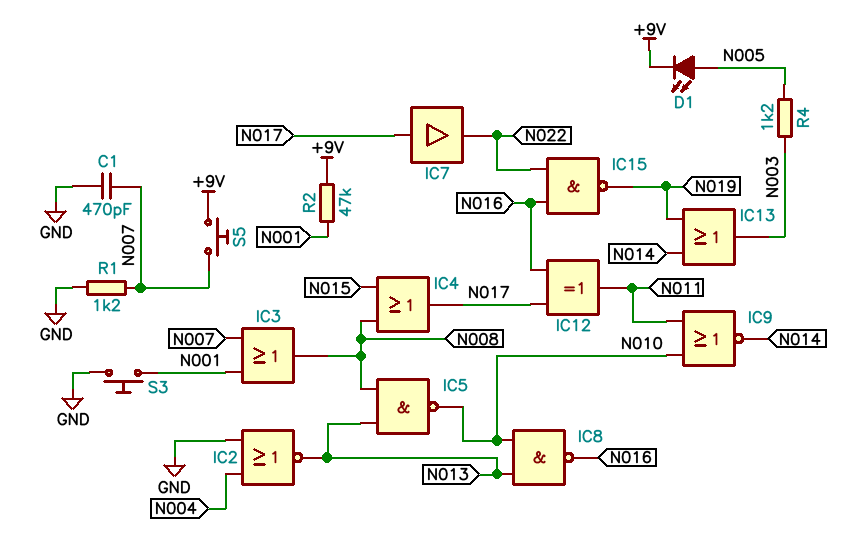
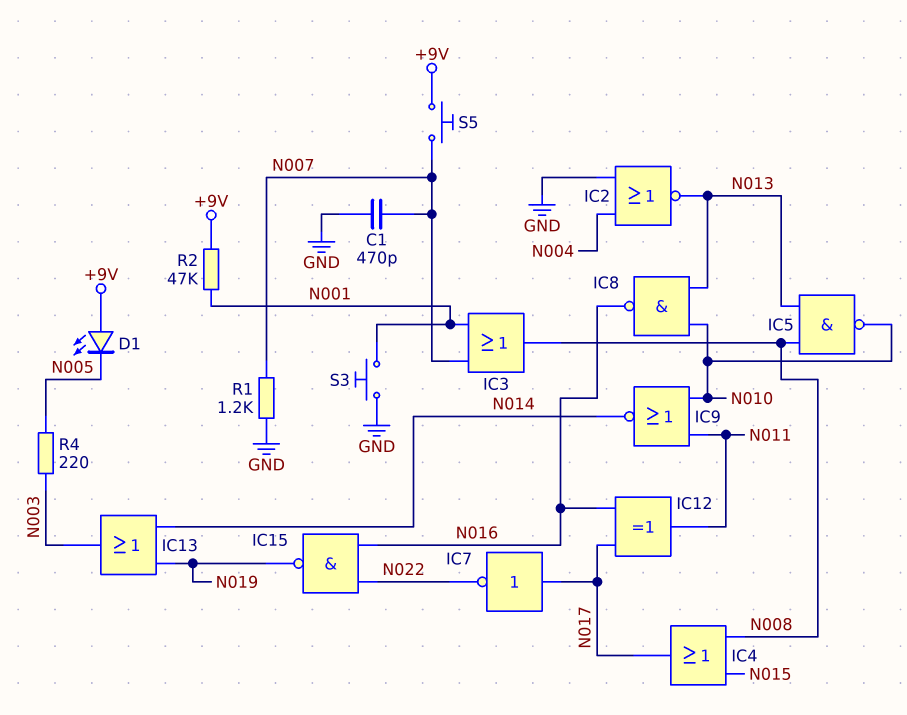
D1: LED (A N005, K +9V) -> LED (A +9V, K N005)
IC7: buffer (in N017, out N022) -> NOT (in N017, out N022)
R4: 1.2k (N003, N005) -> 220 (N003, N005)

